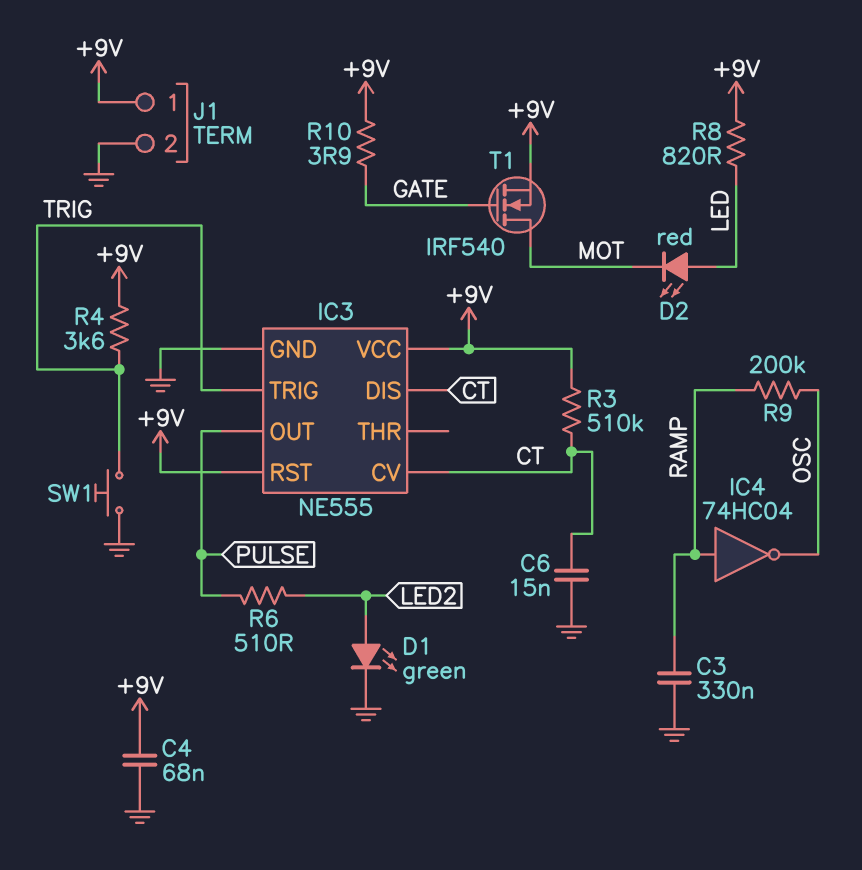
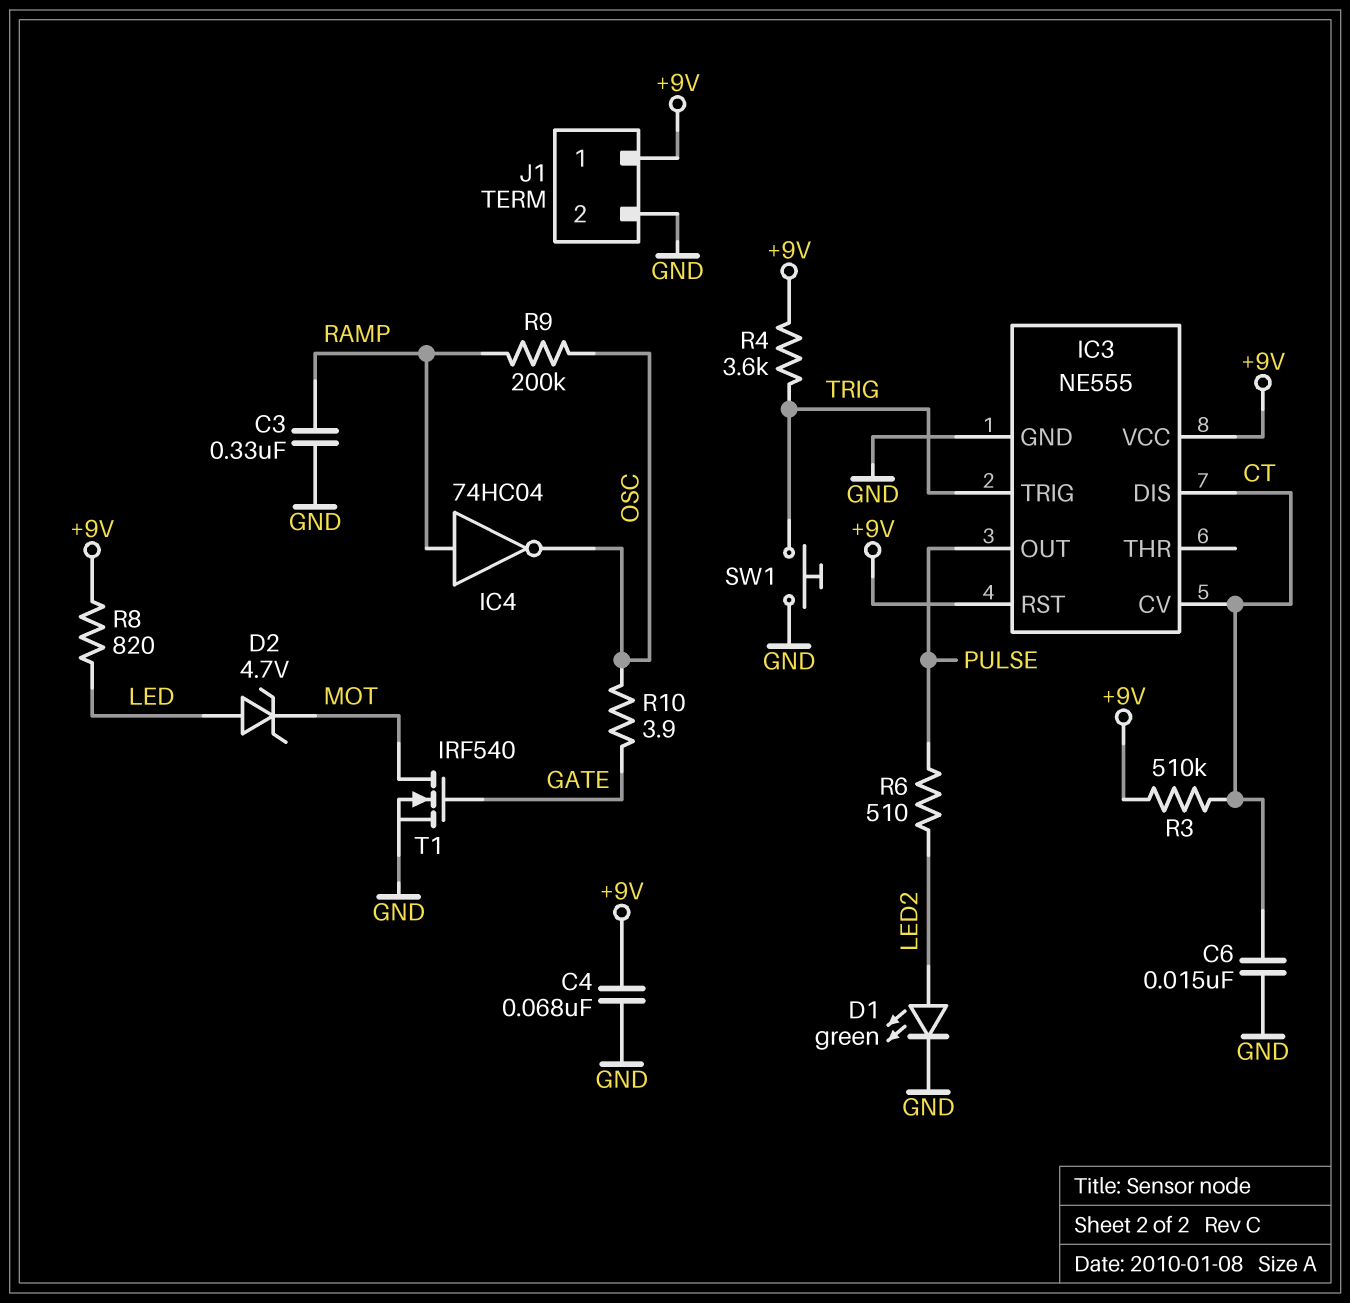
D2: LED red (A LED, K MOT) -> zener 4.7V (A LED, K MOT)
R10: 3.9 (+9V, GATE) -> 3.9 (GATE, OSC)
T1: NMOS IRF540 (G GATE, D MOT, S +9V) -> NMOS IRF540 (G GATE, D MOT, S GND)

